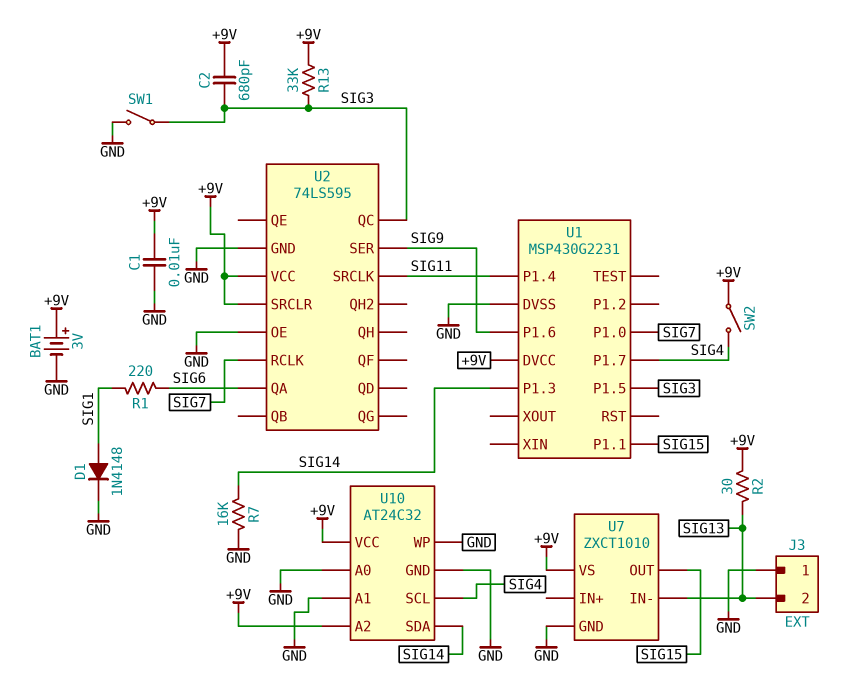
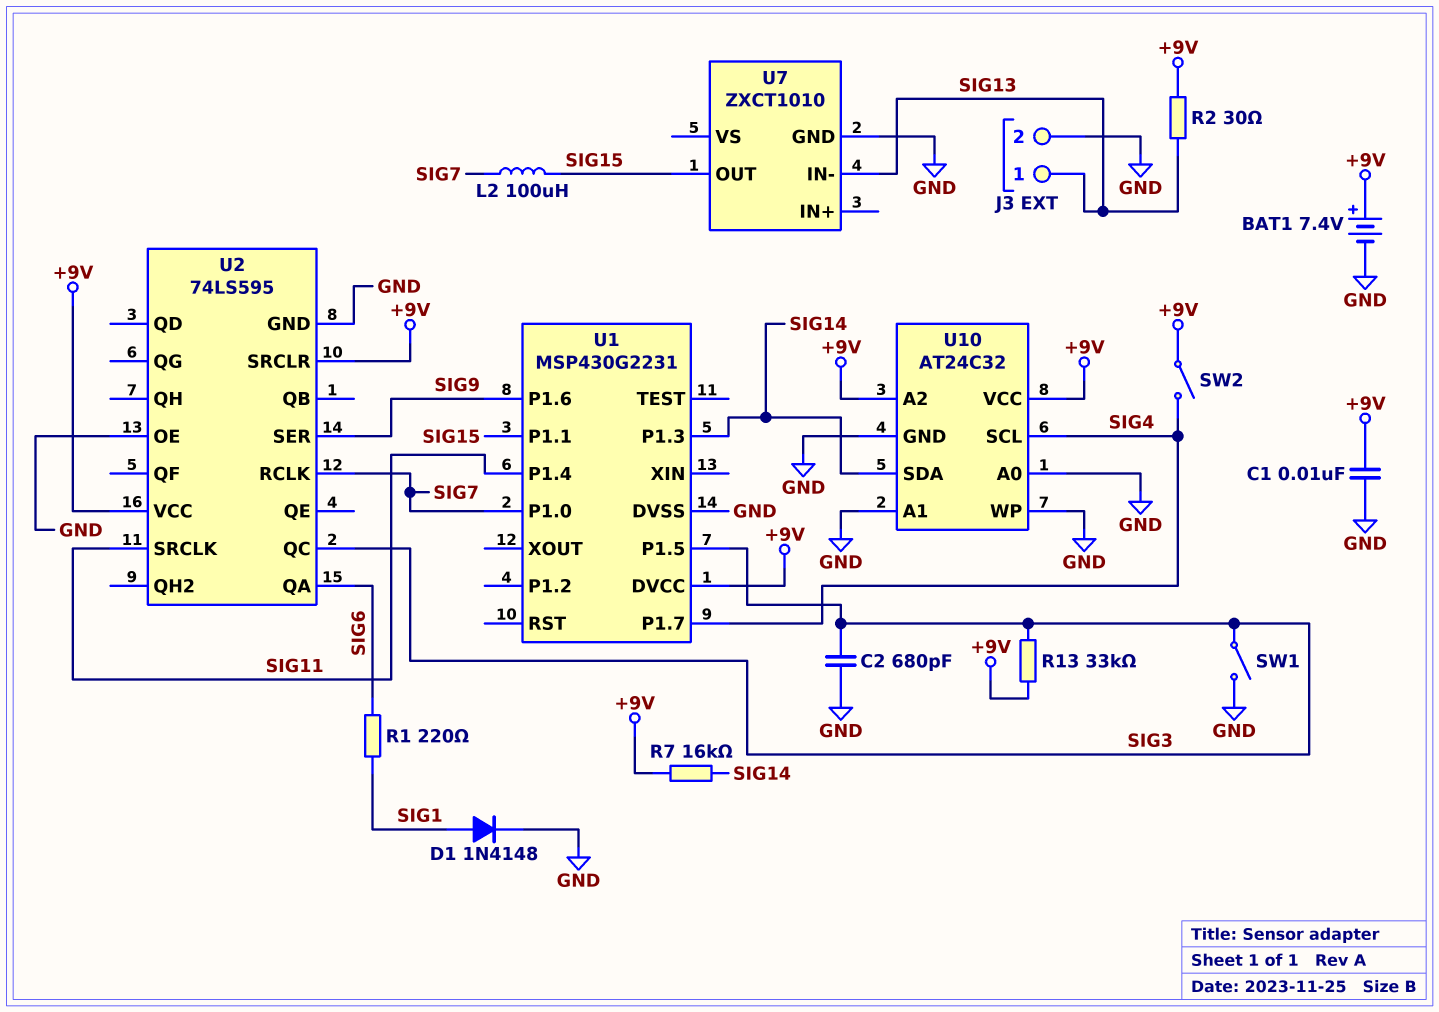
BAT1: 3V (plus +9V, minus GND) -> 7.4V (plus +9V, minus GND)
C2: 680pF (+9V, SIG3) -> 680pF (GND, SIG3)
J3 pin 1: GND -> SIG13
J3 pin 2: SIG13 -> GND
L2: none -> 100uH (SIG7, SIG15)
R7: 16k (GND, SIG14) -> 16k (+9V, SIG14)
U7 pin VS: +9V -> none

